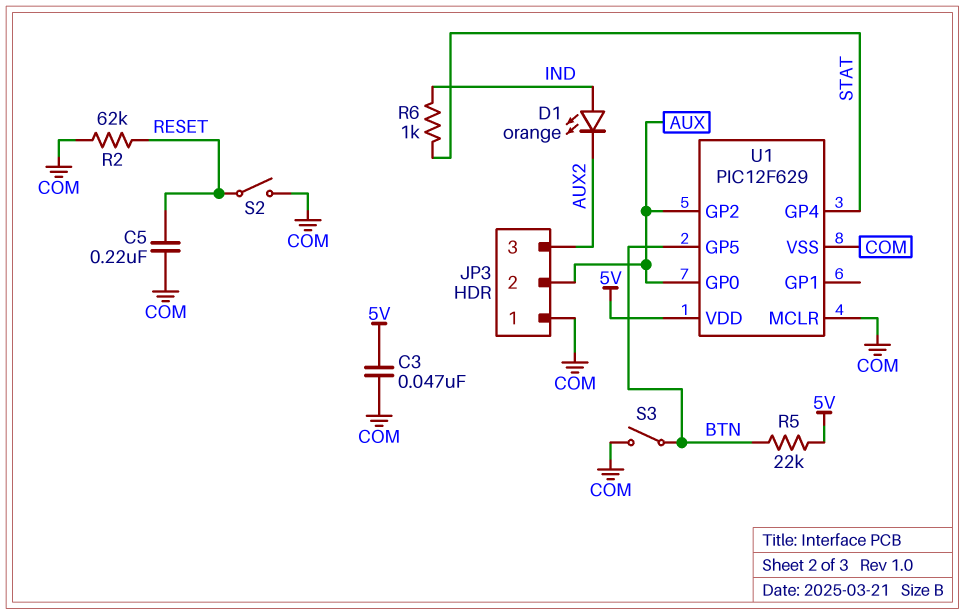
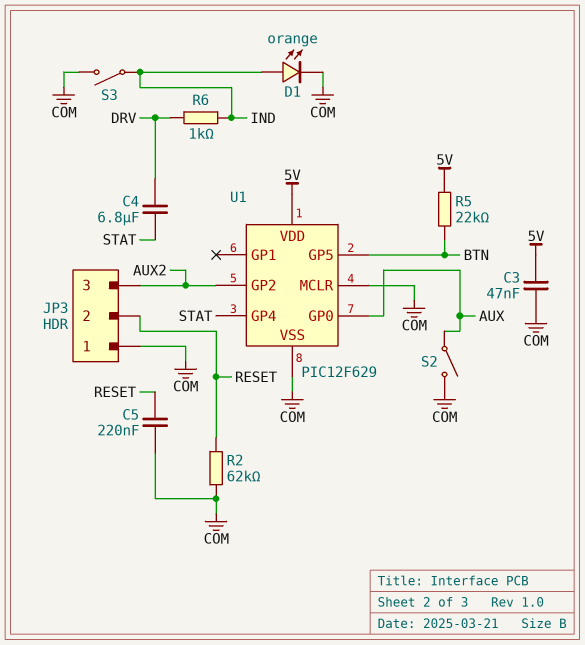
C4: none -> 6.8uF (DRV, STAT)
D1: LED orange (A IND, K AUX2) -> LED orange (A IND, K COM)
JP3 pin 2: AUX -> RESET
R6: 1k (IND, STAT) -> 1k (DRV, IND)
S2: switch (COM, RESET) -> switch (AUX, COM)
S3: switch (BTN, COM) -> switch (COM, IND)
U1 pin GP2: AUX -> AUX2

